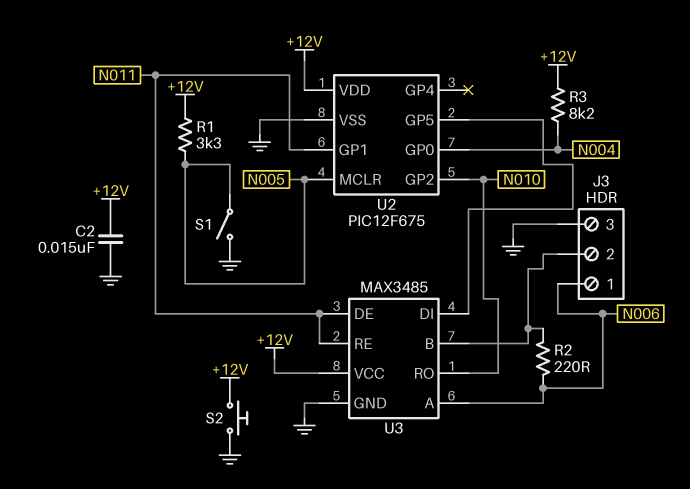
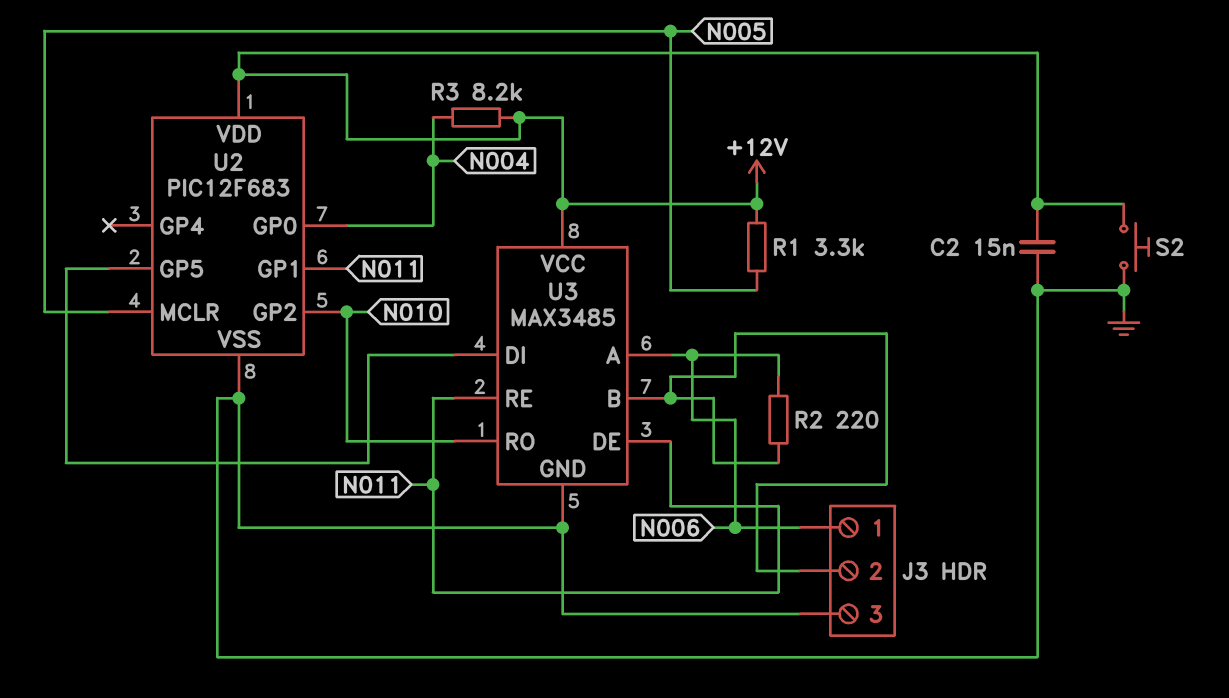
S1: switch (GND, N005) -> none
U2: PIC12F675 -> PIC12F683

